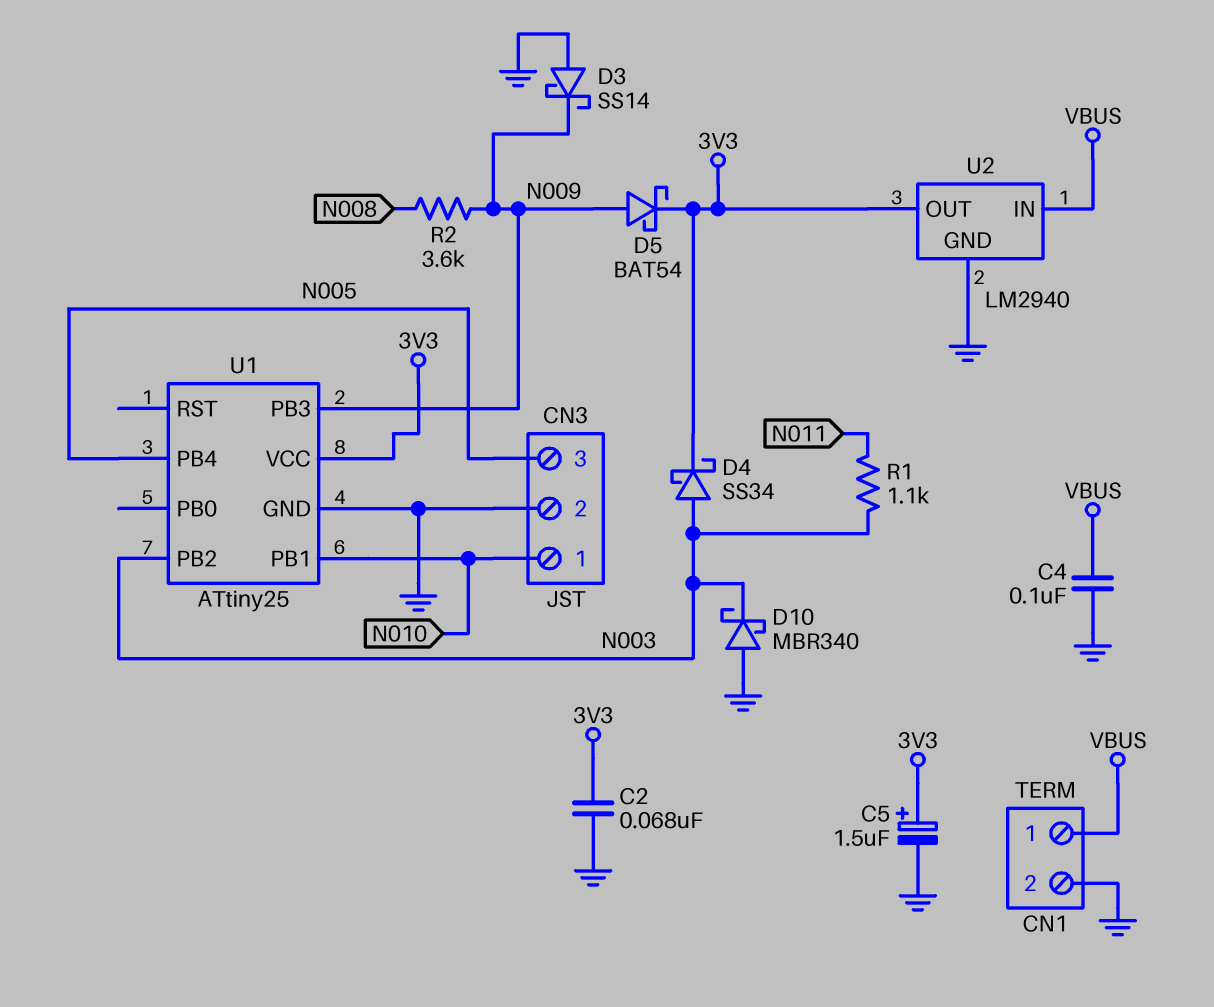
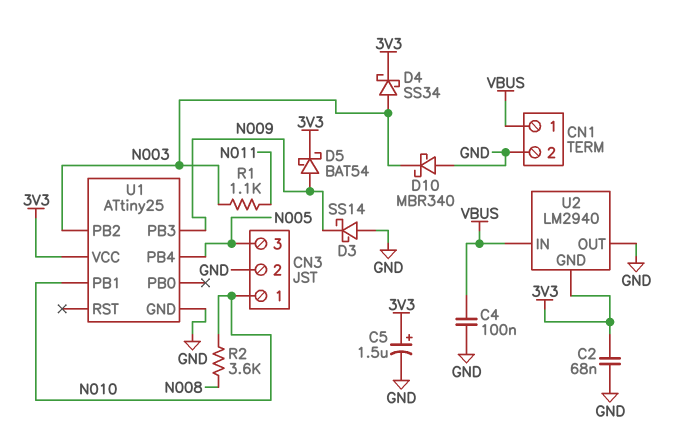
R2: 3.6k (N008, N009) -> 3.6k (N008, N010)
U2 pin GND: GND -> 3V3
U2 pin OUT: 3V3 -> GND

